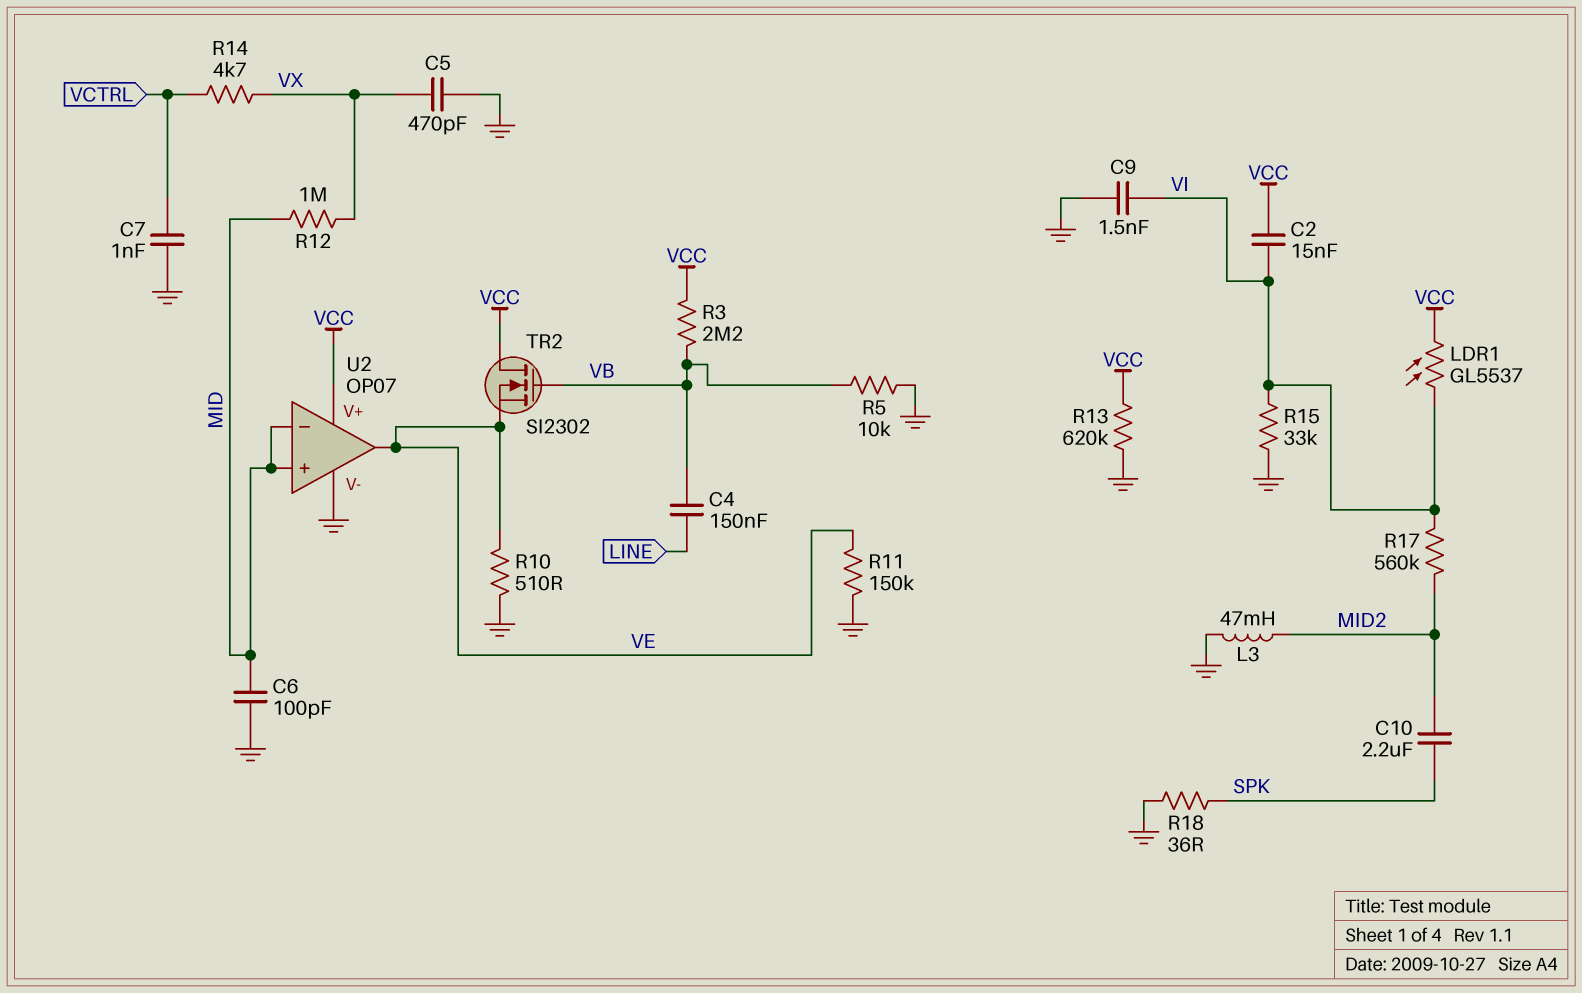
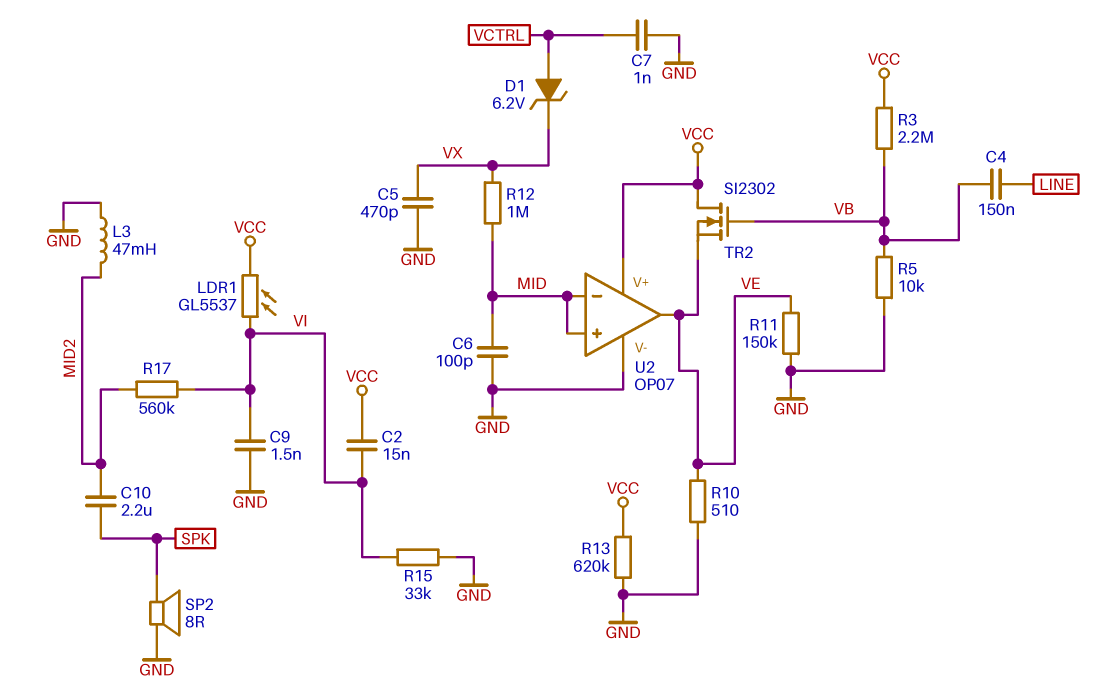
D1: none -> zener 6.2V (A VCTRL, K VX)
R14: 4.7k (VCTRL, VX) -> none
R18: 36 (GND, SPK) -> none
SP2: none -> speaker 8R (GND, SPK)

